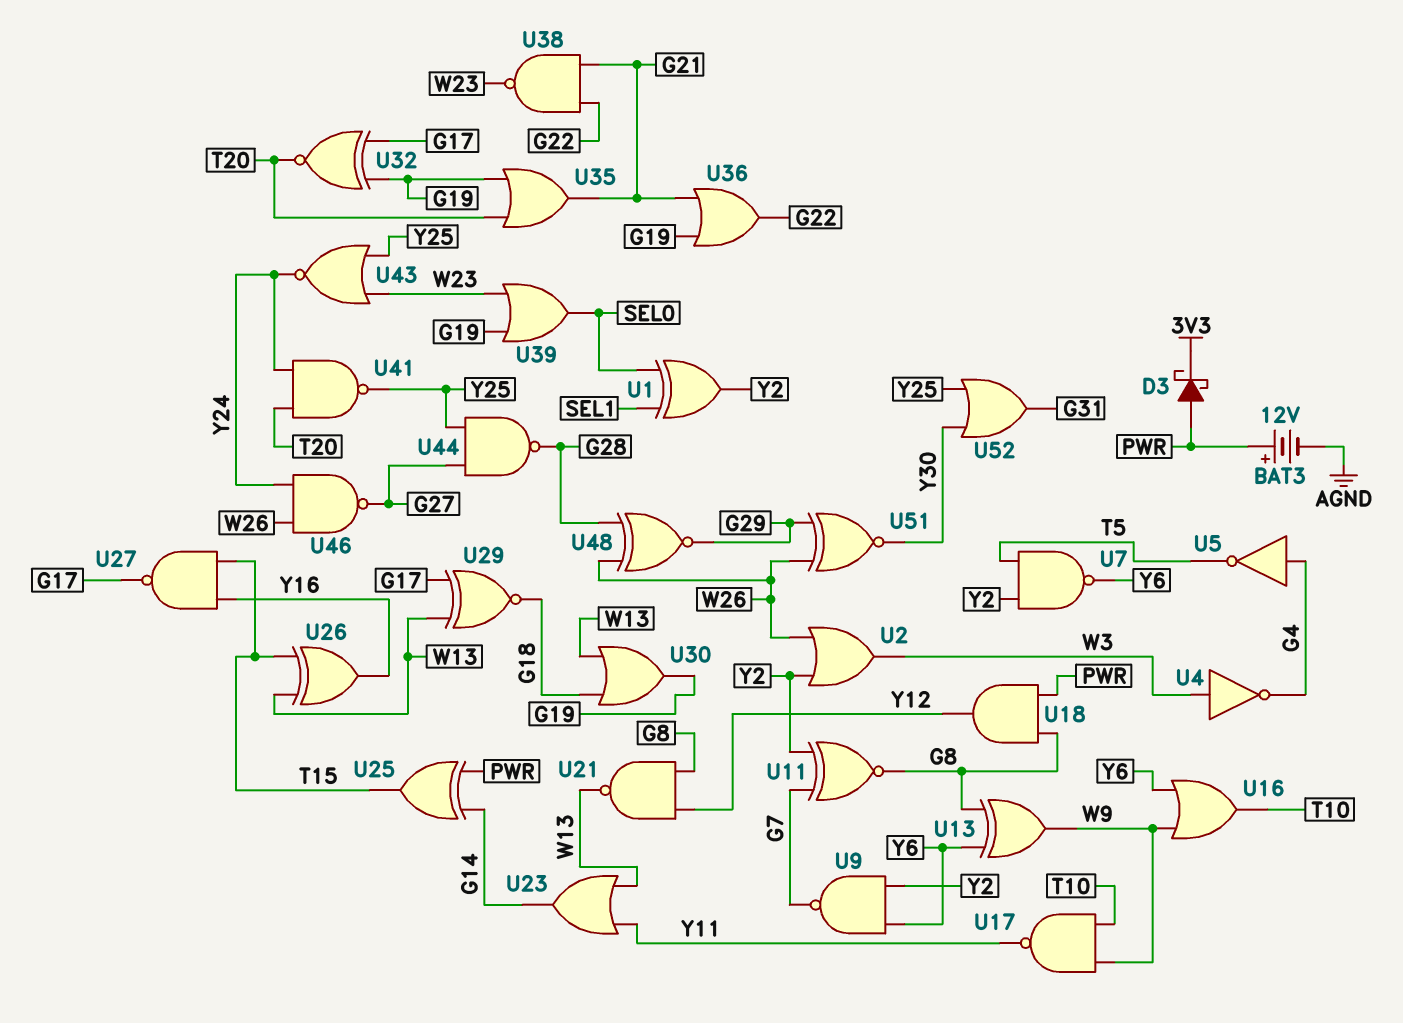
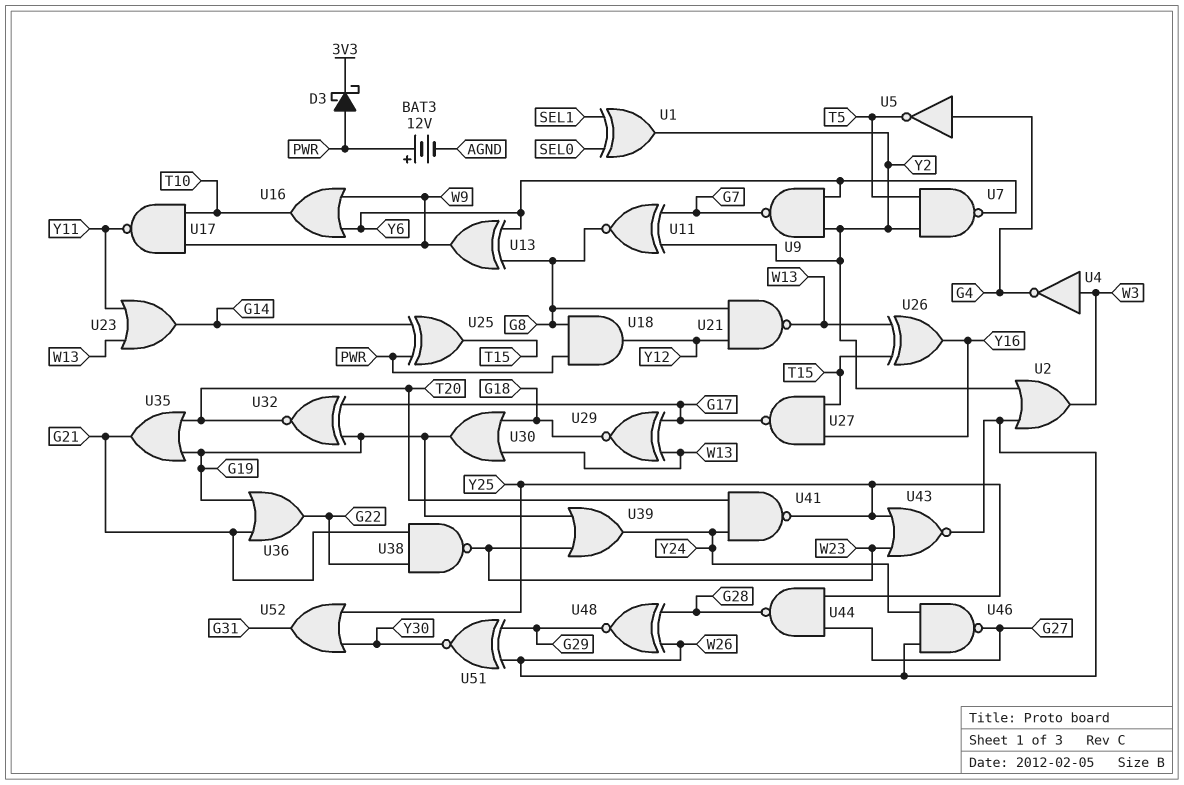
U39: OR (in G19, in W23, out SEL0) -> OR (in G19, in W23, out Y24)
U43: NOR (in W23, in Y25, out Y24) -> NOR (in W23, in Y25, out W26)

